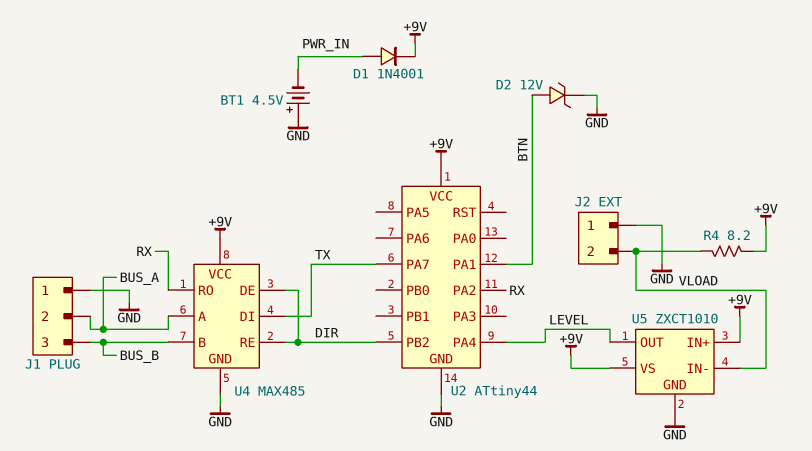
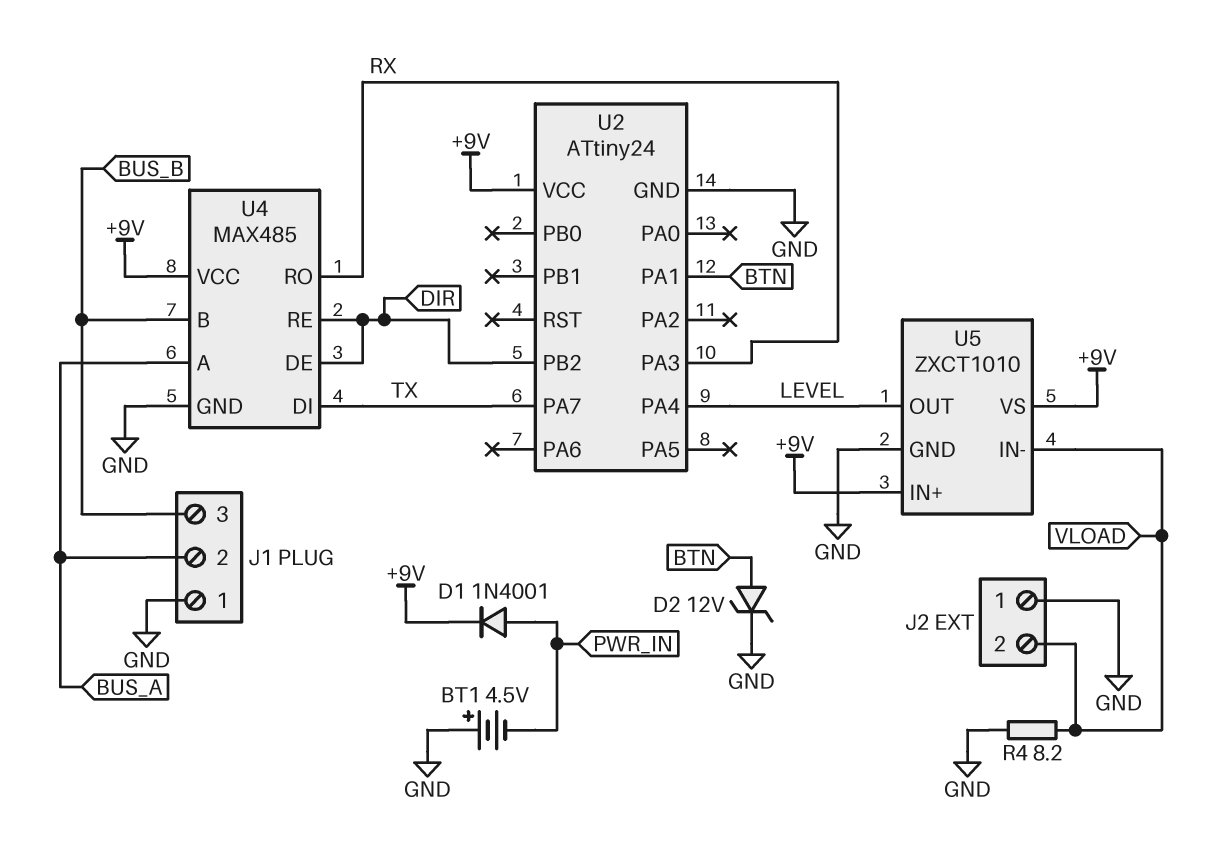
R4: 8.2 (+9V, VLOAD) -> 8.2 (GND, VLOAD)
U2: ATtiny44 -> ATtiny24
U2 pin PA2: RX -> none
U2 pin PA3: none -> RX

